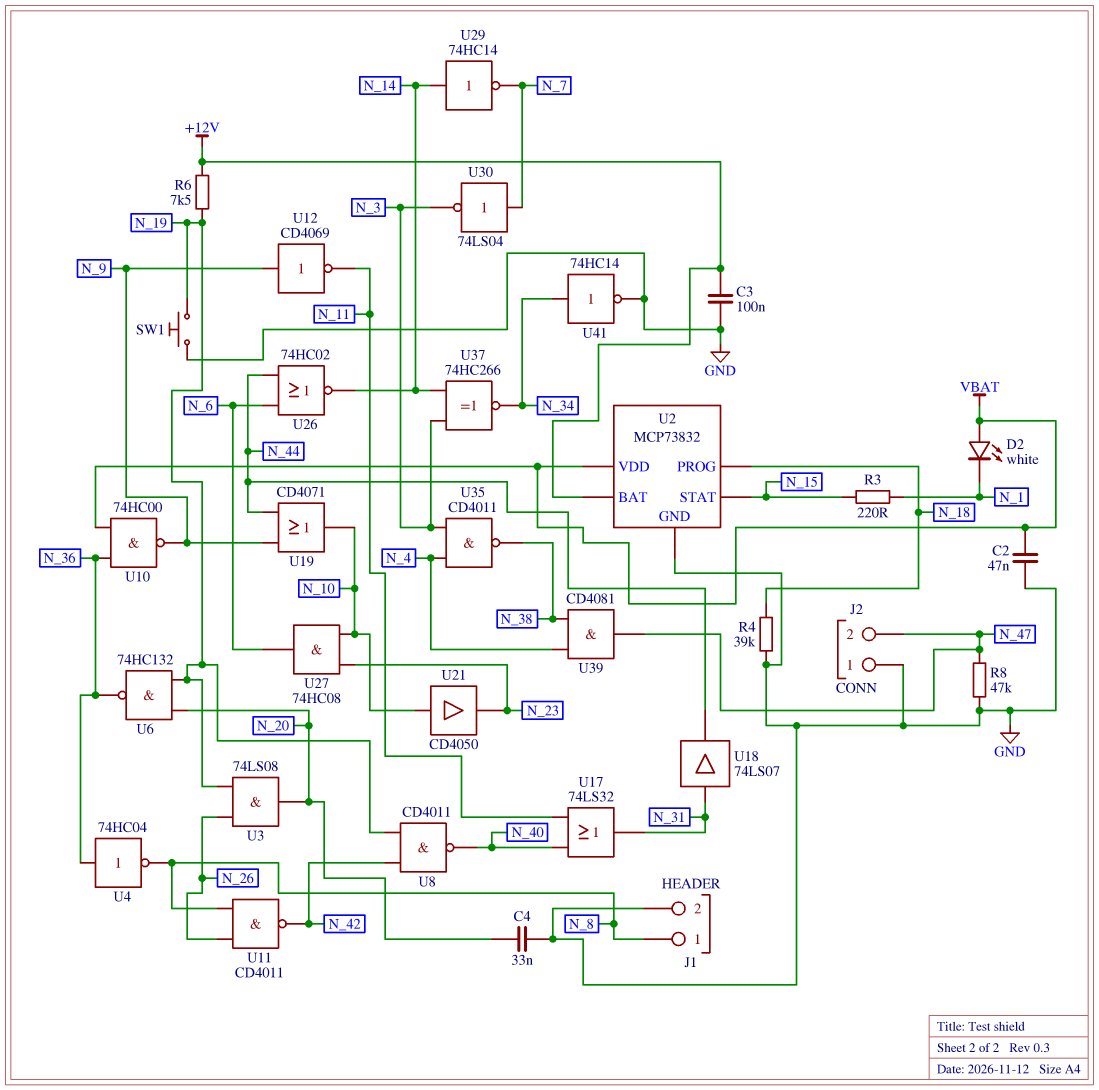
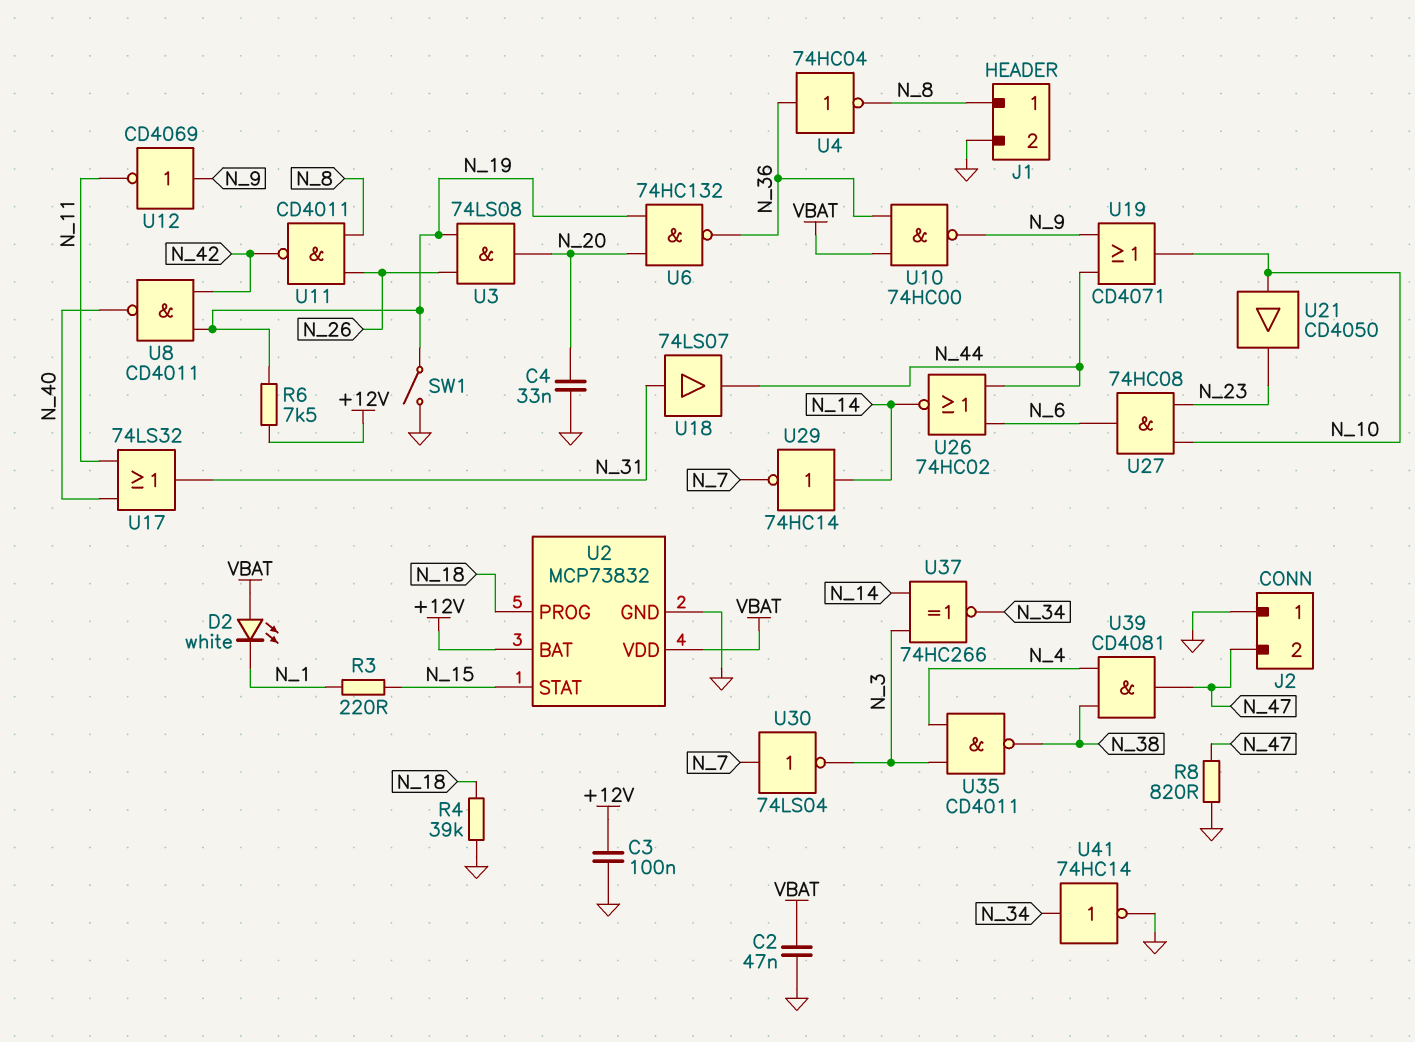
R8: 47k (GND, N_47) -> 820 (GND, N_47)
SW1: button (GND, N_19) -> switch (GND, N_19)

